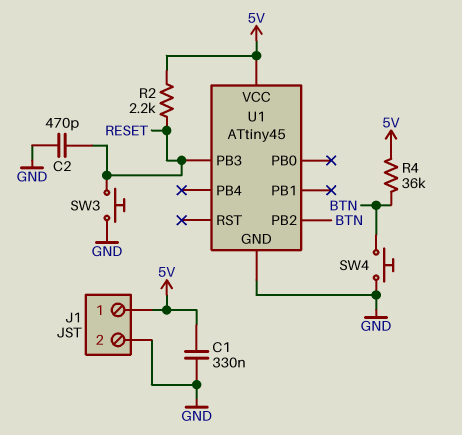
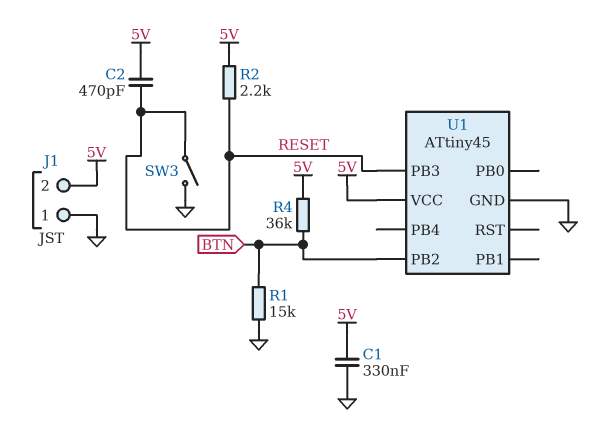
C2: 470pF (GND, RESET) -> 470pF (5V, RESET)
J1 pin 1: 5V -> GND
J1 pin 2: GND -> 5V
R1: none -> 15k (BTN, GND)
SW3: button (GND, RESET) -> switch (GND, RESET)
SW4: button (BTN, GND) -> none

